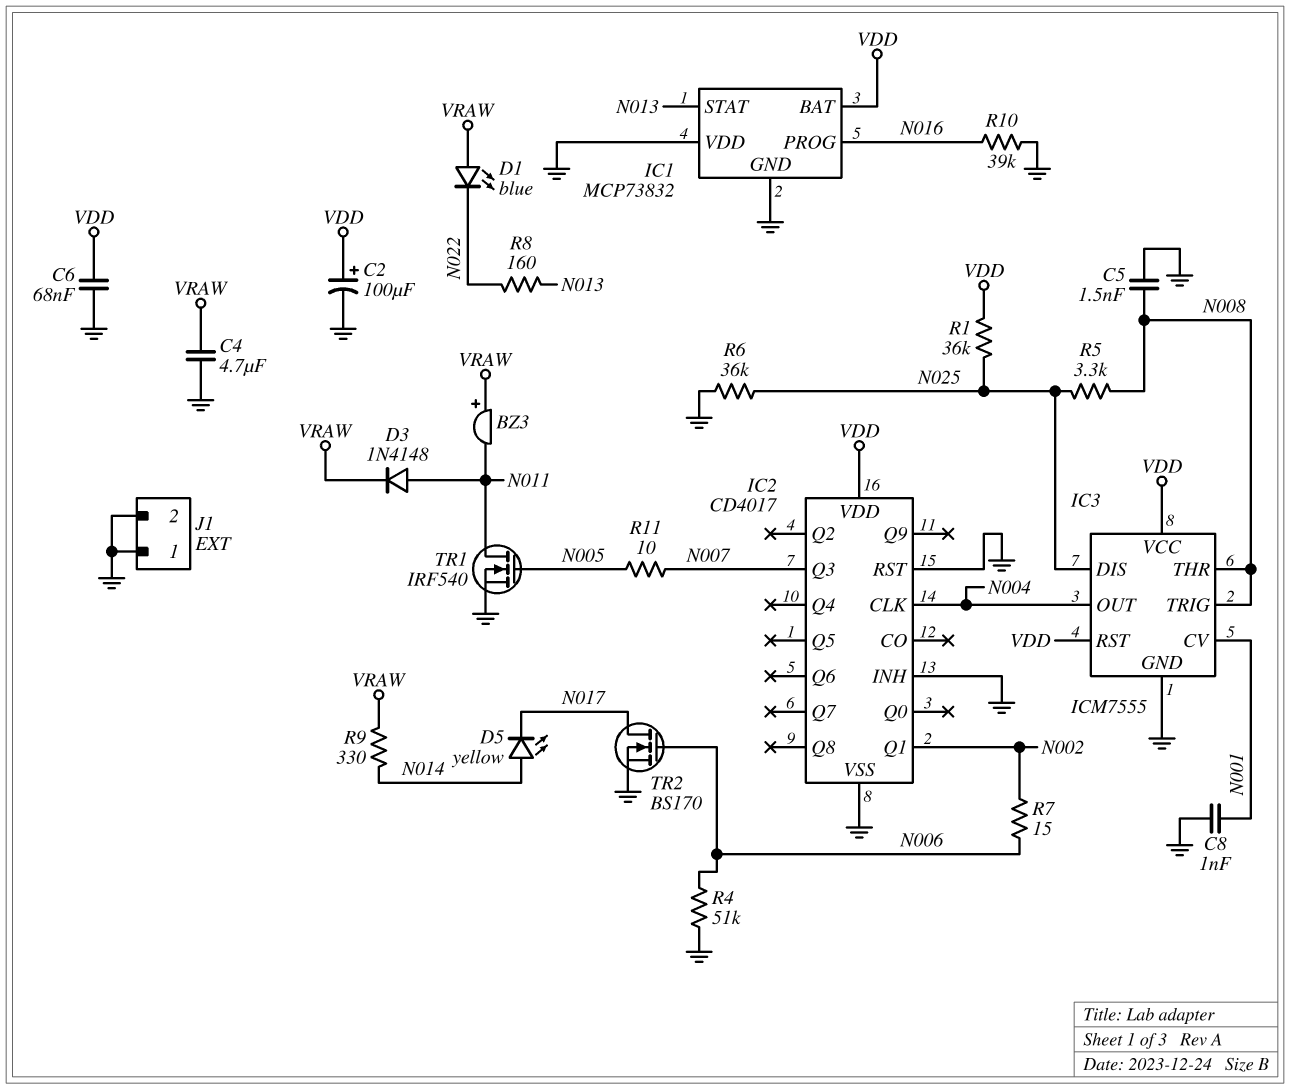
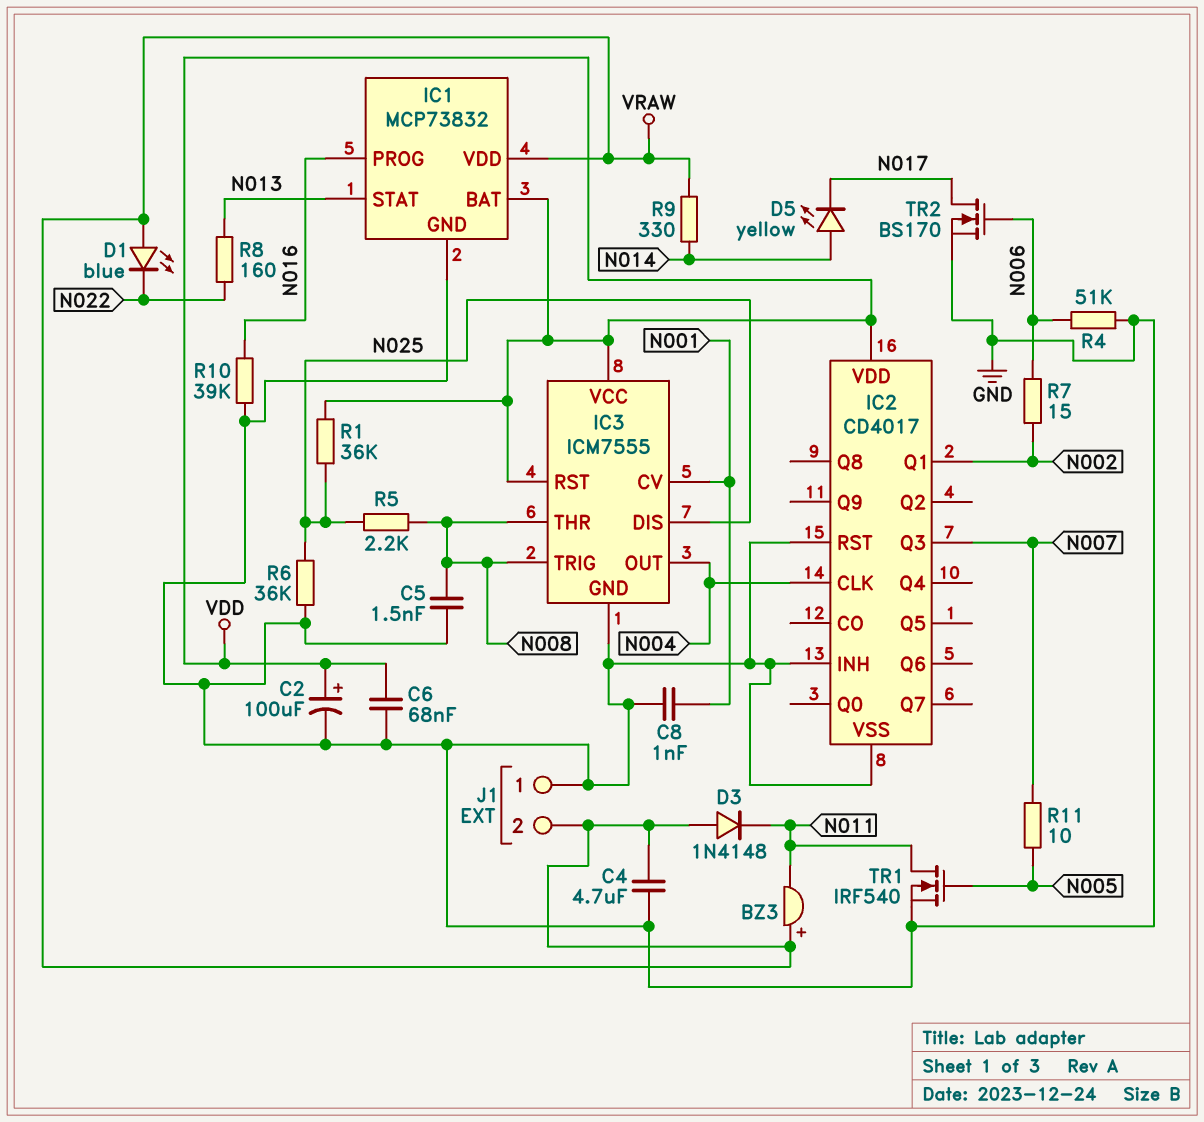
D3: diode 1N4148 (A N011, K VRAW) -> diode 1N4148 (A VRAW, K N011)
IC1 pin VDD: GND -> VRAW
J1 pin 2: GND -> VRAW
R5: 3.3k (N008, N025) -> 2.2k (N008, N025)

